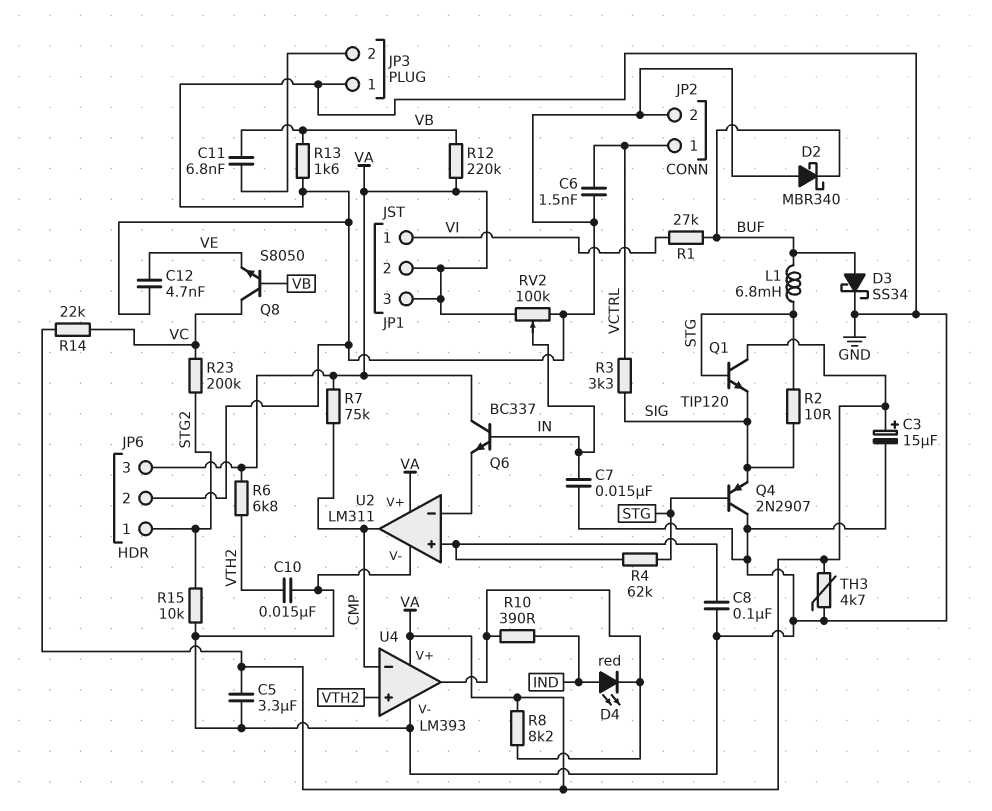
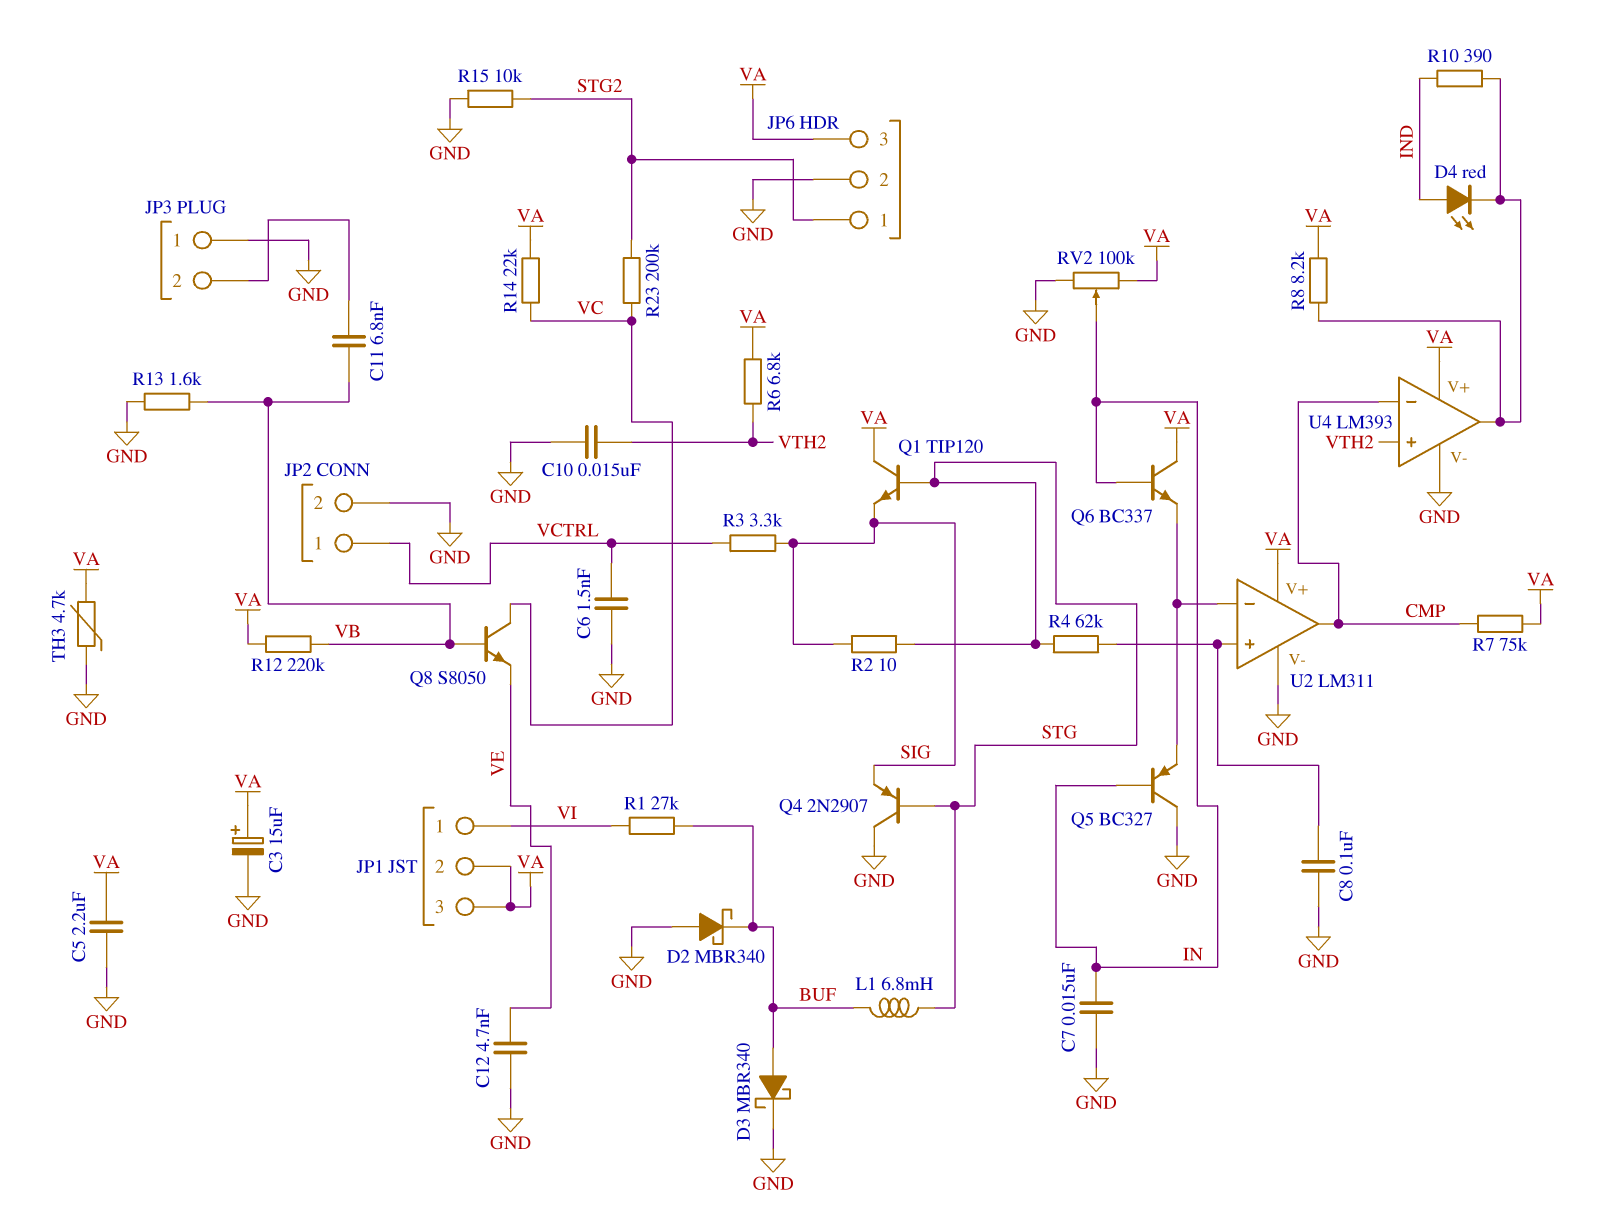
C5: 3.3uF (GND, VA) -> 2.2uF (GND, VA)
D3: schottky SS34 (A BUF, K GND) -> schottky MBR340 (A BUF, K GND)
Q5: none -> PNP BC327 (B IN, C GND, E U2/in-)

